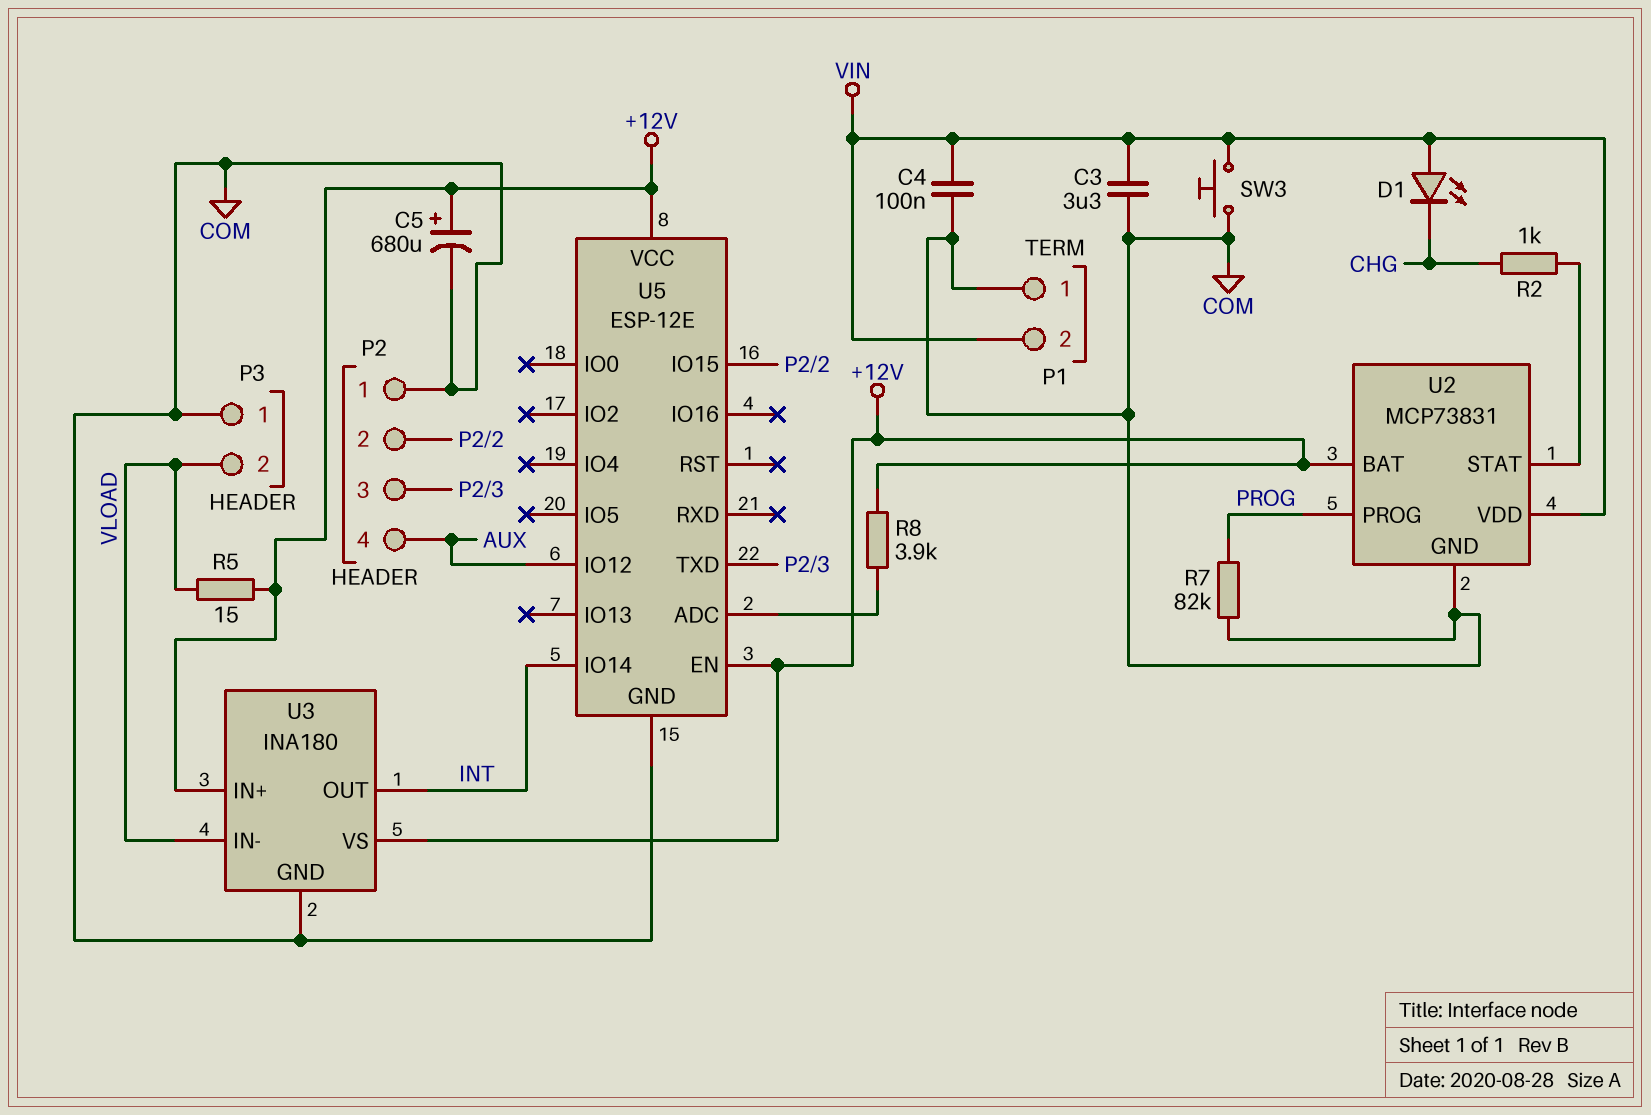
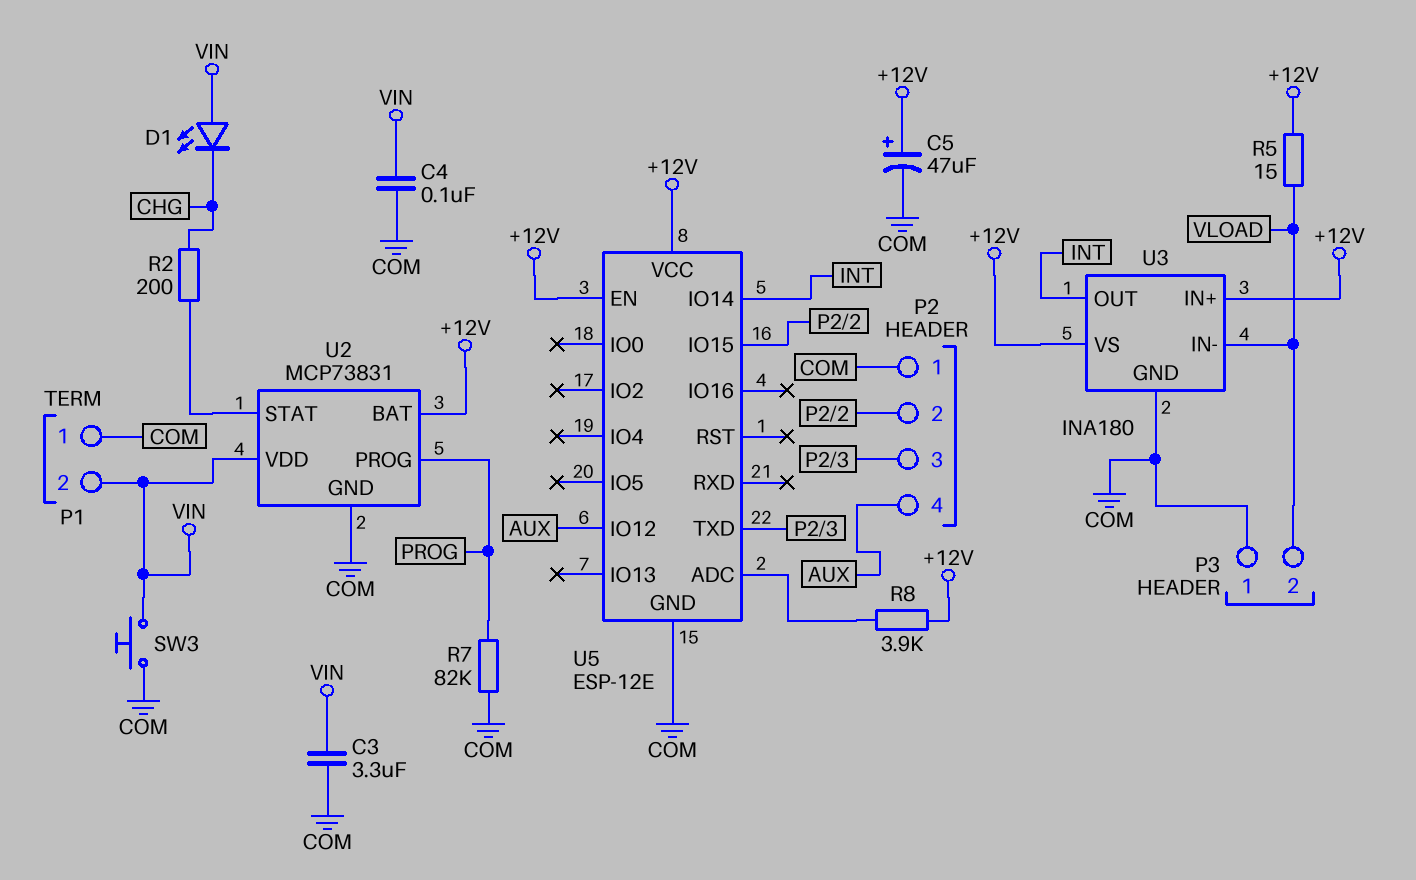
C5: 680uF (plus +12V, minus COM) -> 47uF (plus +12V, minus COM)
R2: 1k (CHG, U2/STAT) -> 200 (CHG, U2/STAT)

